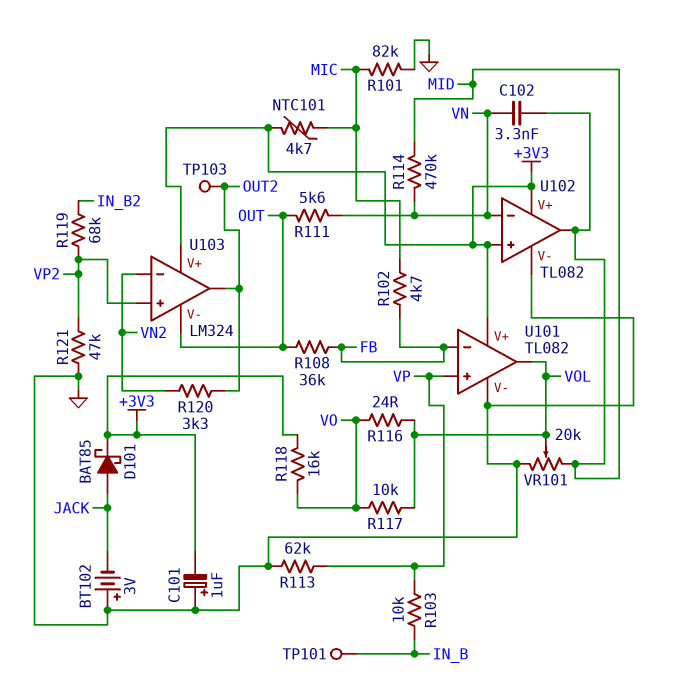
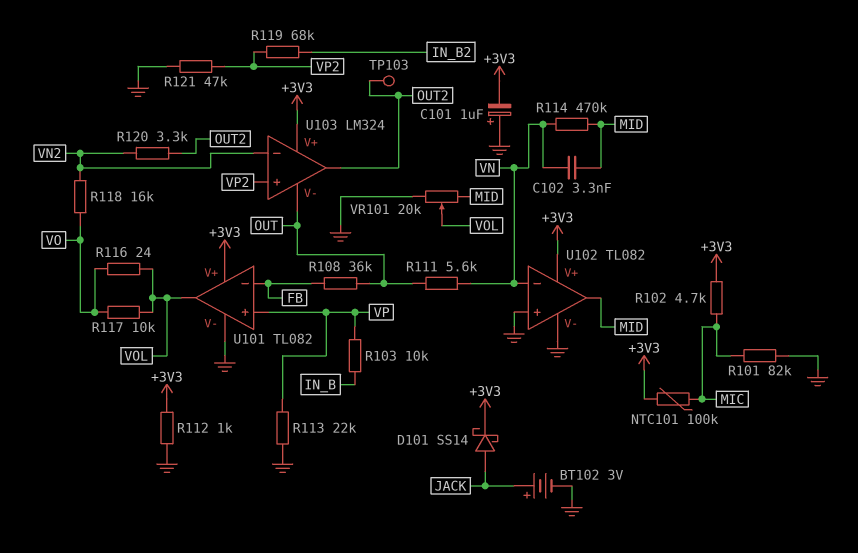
BT102: 3V (plus GND, minus JACK) -> 3V (plus JACK, minus GND)
D101: schottky BAT85 (A JACK, K +3V3) -> schottky SS14 (A JACK, K +3V3)
NTC101: 4.7k (+3V3, MIC) -> 100k (+3V3, MIC)
R102: 4.7k (FB, MIC) -> 4.7k (+3V3, MIC)
R112: none -> 1k (+3V3, GND)
R113: 62k (GND, VP) -> 22k (GND, VP)
R118: 16k (+3V3, VO) -> 16k (VN2, VO)
TP101: test point (IN_B) -> none
U102 pin in+: +3V3 -> GND

